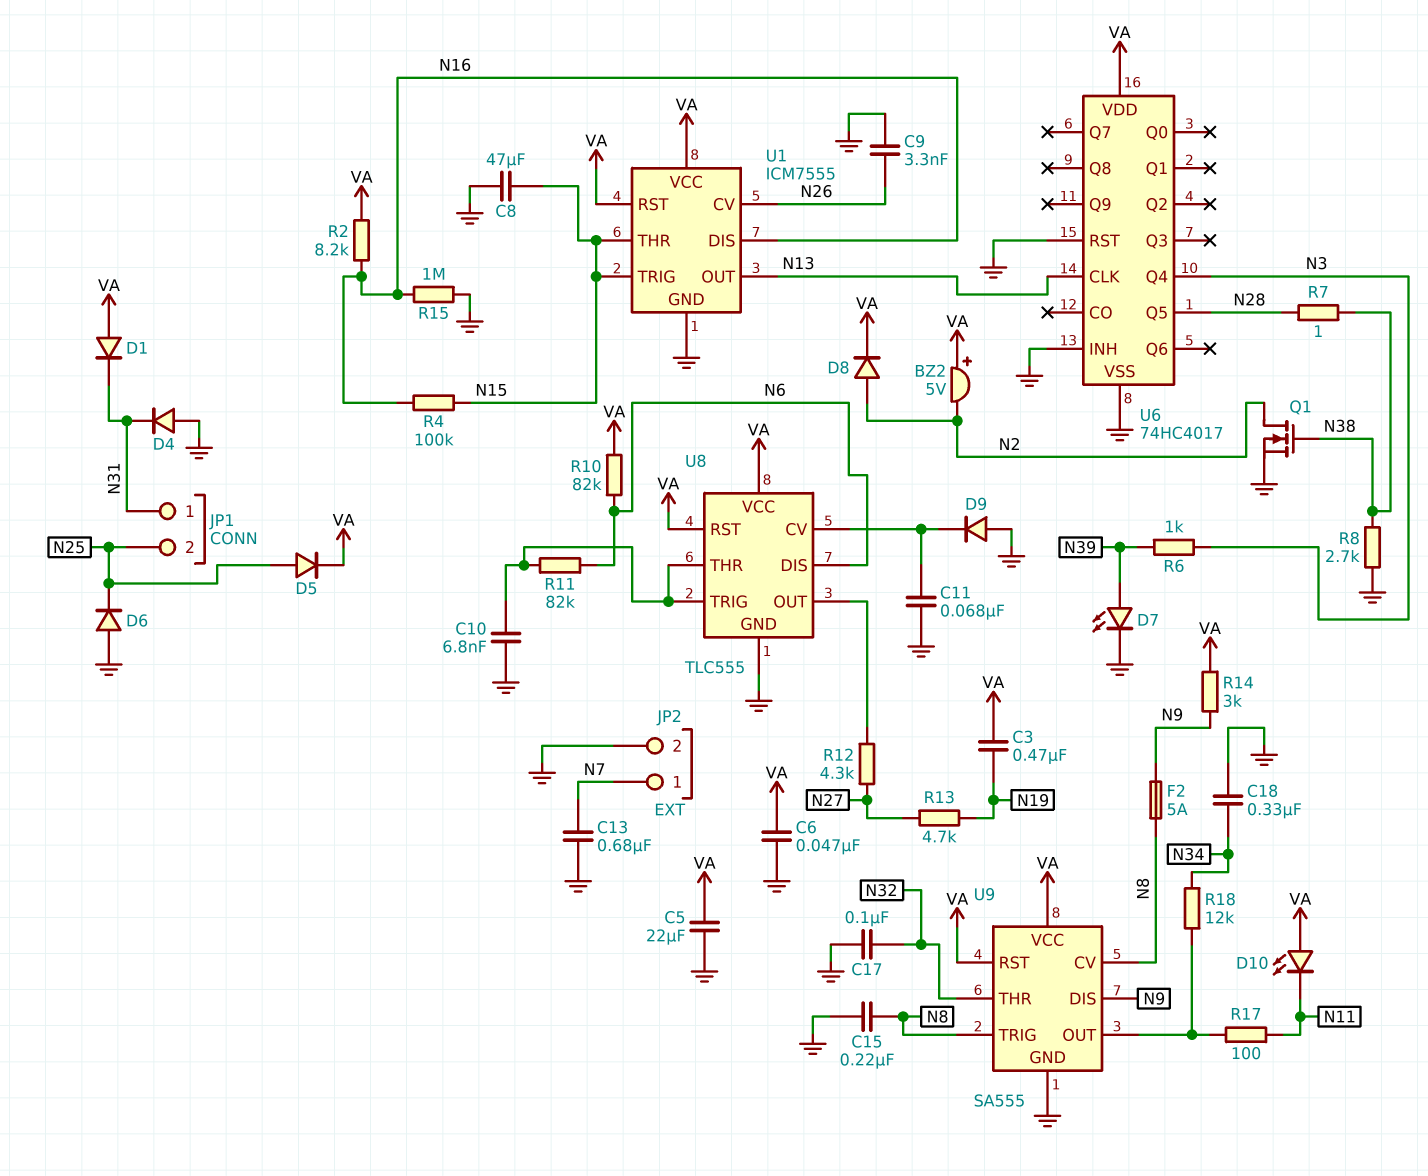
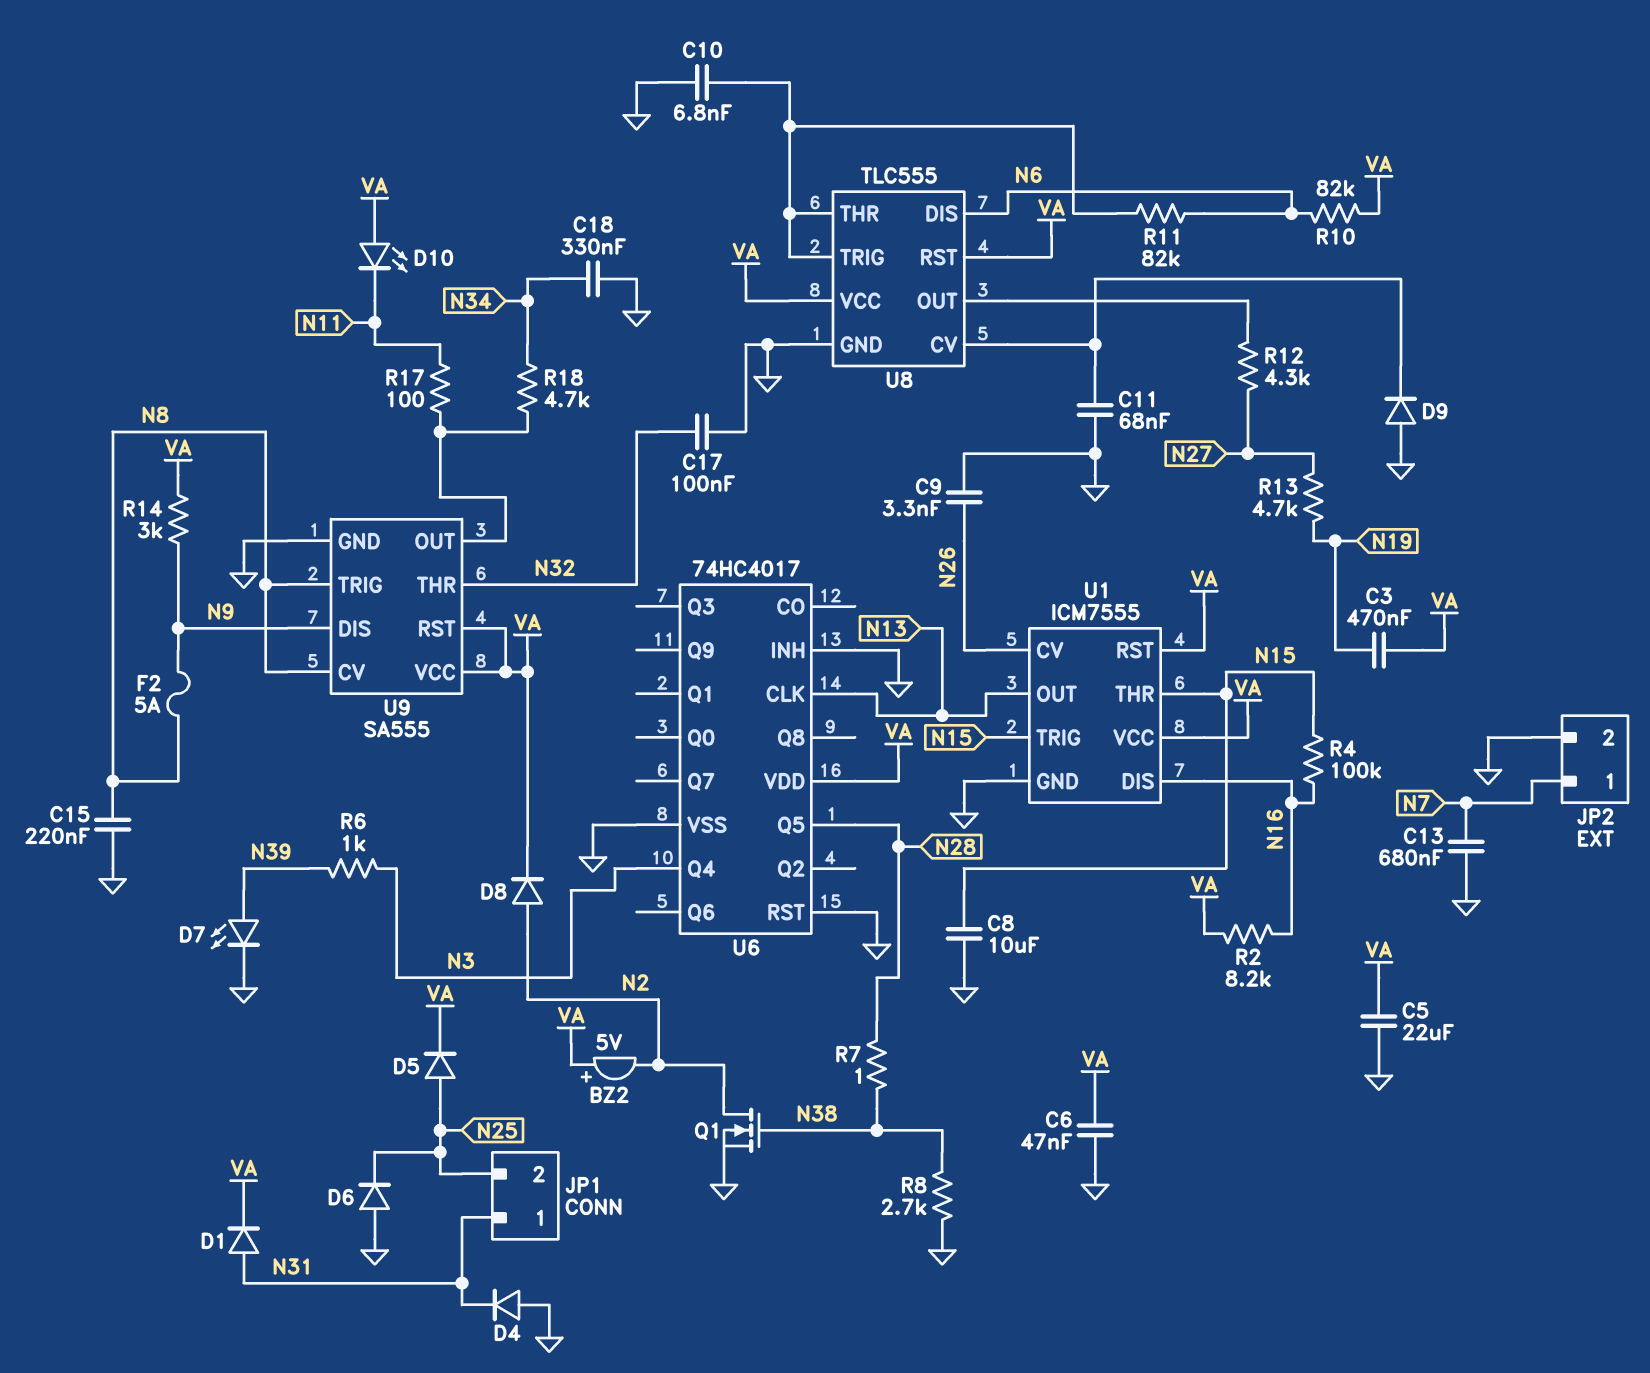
C8: 47uF (GND, N15) -> 10uF (GND, N15)
D1: diode (A VA, K N31) -> diode (A N31, K VA)
R15: 1M (GND, N16) -> none
R18: 12k (N34, U9/OUT) -> 4.7k (N34, U9/OUT)

